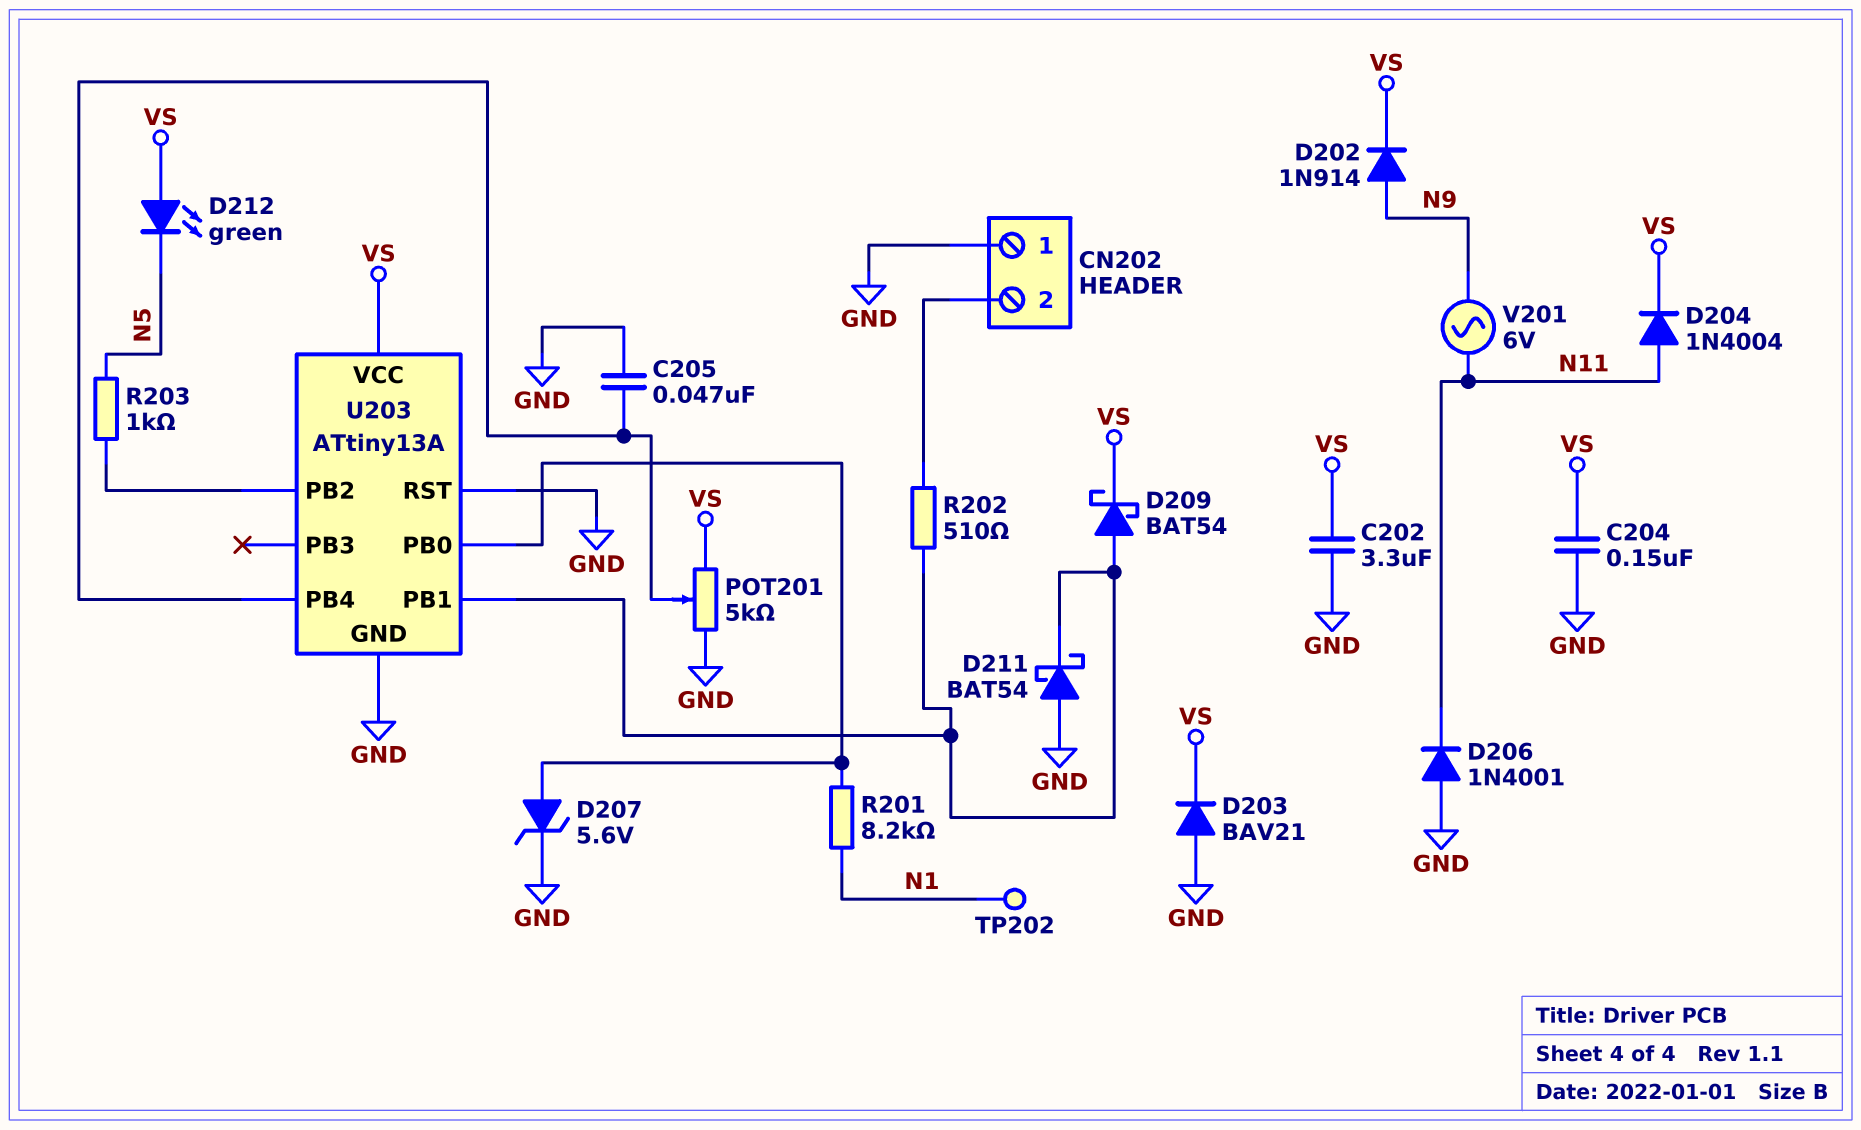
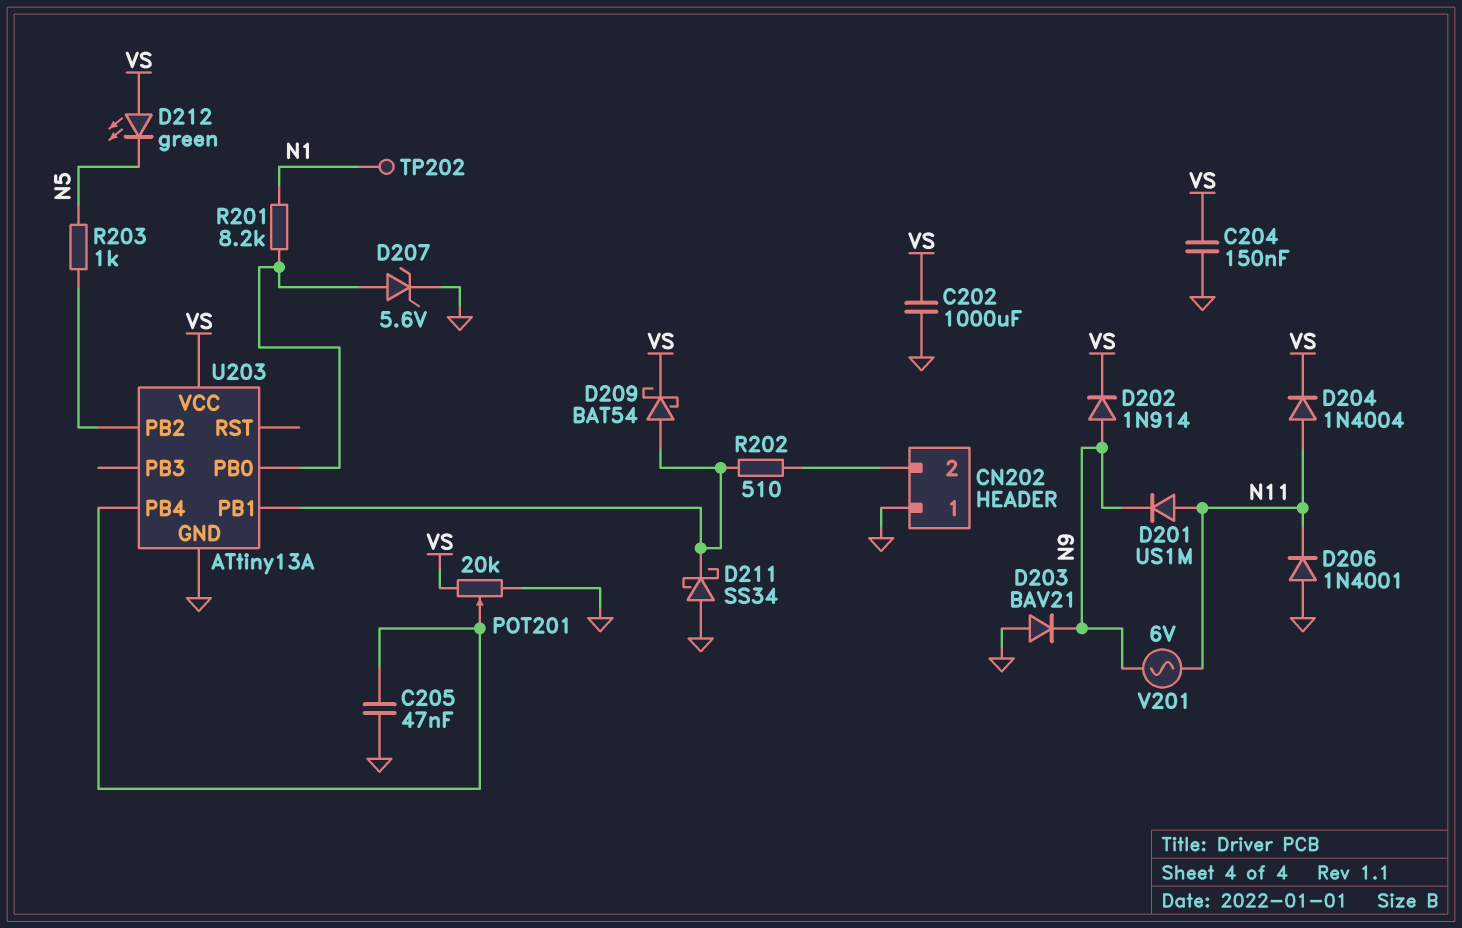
C202: 3.3uF (GND, VS) -> 1000uF (GND, VS)
D201: none -> diode US1M (A N11, K N9)
D203: diode BAV21 (A GND, K VS) -> diode BAV21 (A GND, K N9)
D211: schottky BAT54 (A GND, K U203/PB1) -> schottky SS34 (A GND, K U203/PB1)
POT201: 5k (GND, VS, wiper U203/PB4) -> 20k (GND, VS, wiper U203/PB4)
U203 pin RST: GND -> none

